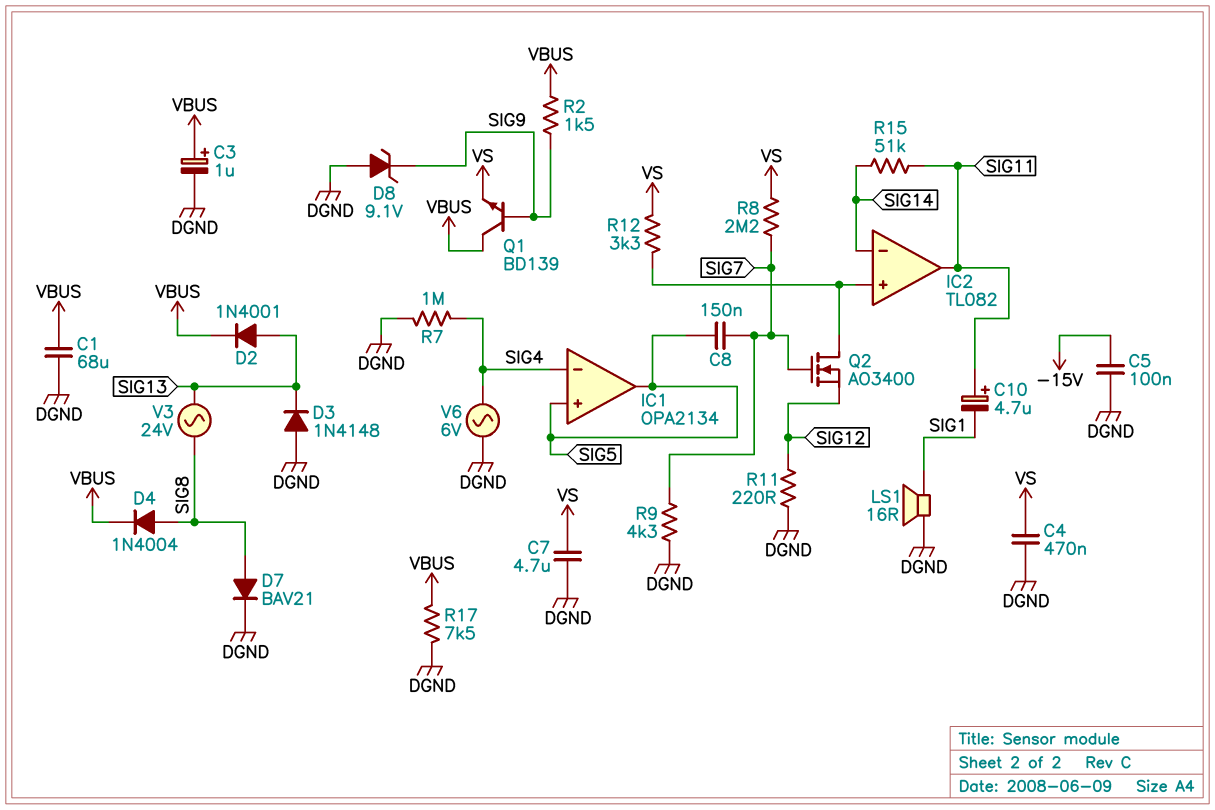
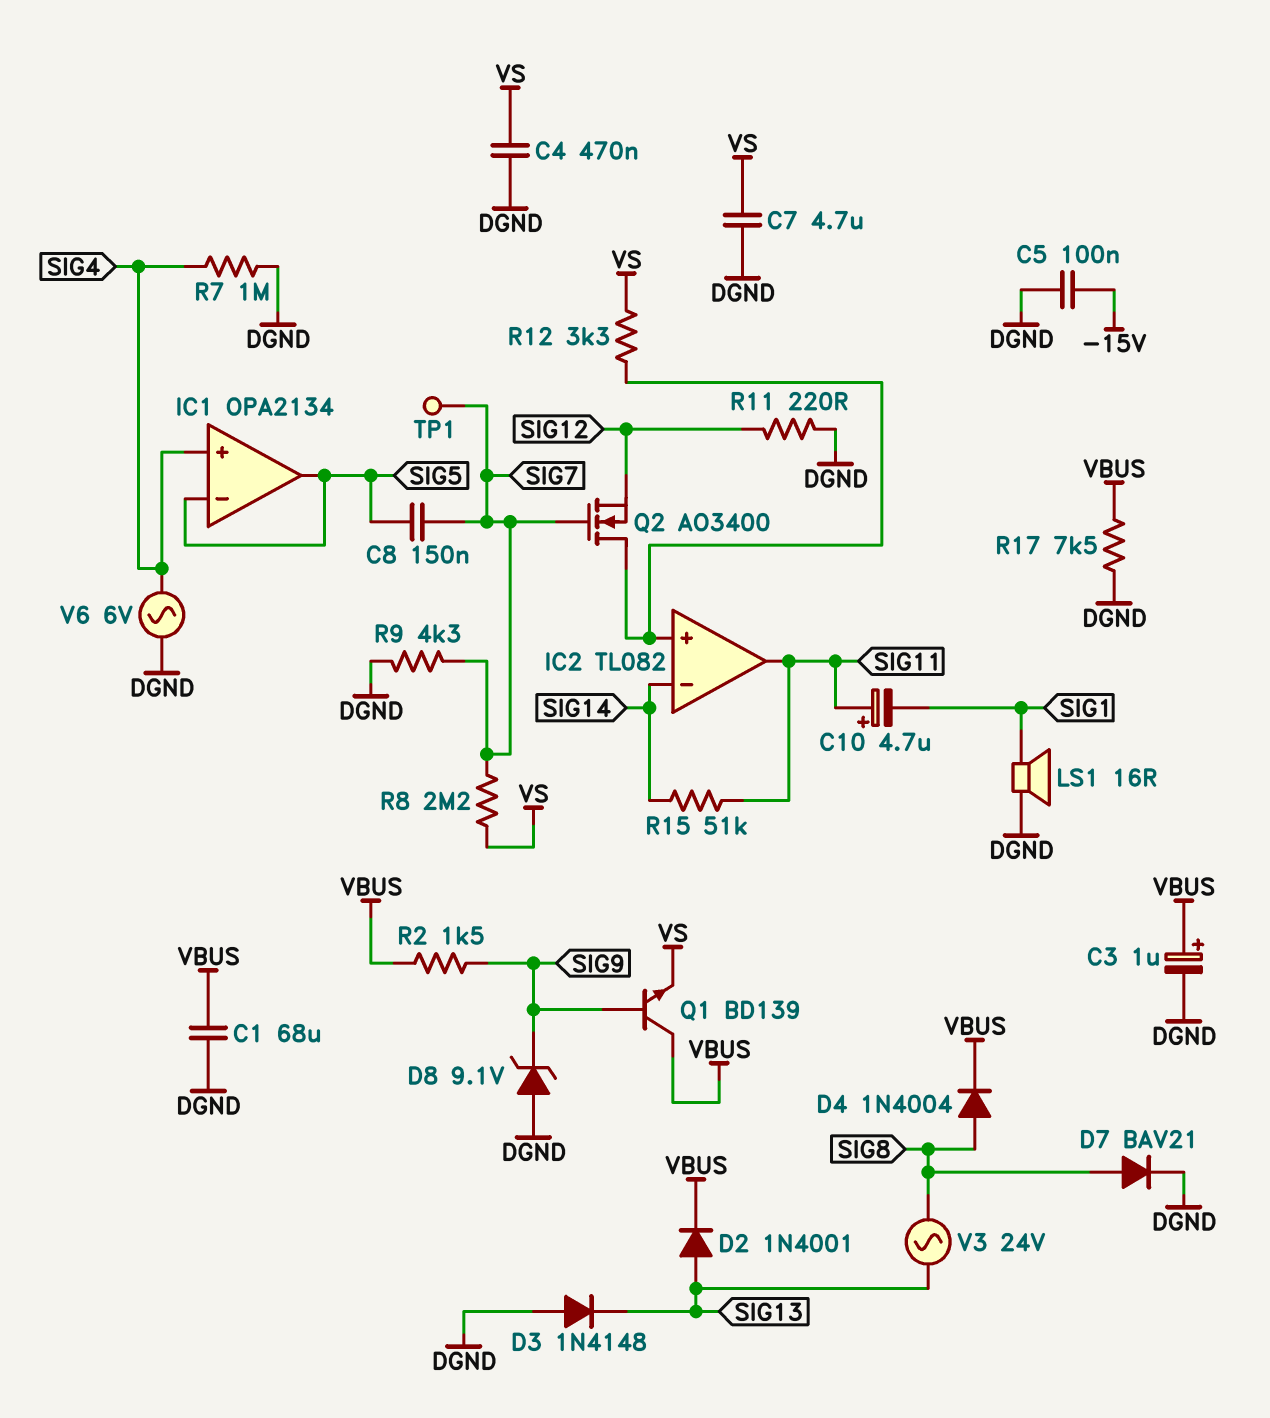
IC1 pin in+: SIG5 -> SIG4
IC1 pin in-: SIG4 -> SIG5
TP1: none -> test point (SIG7)

